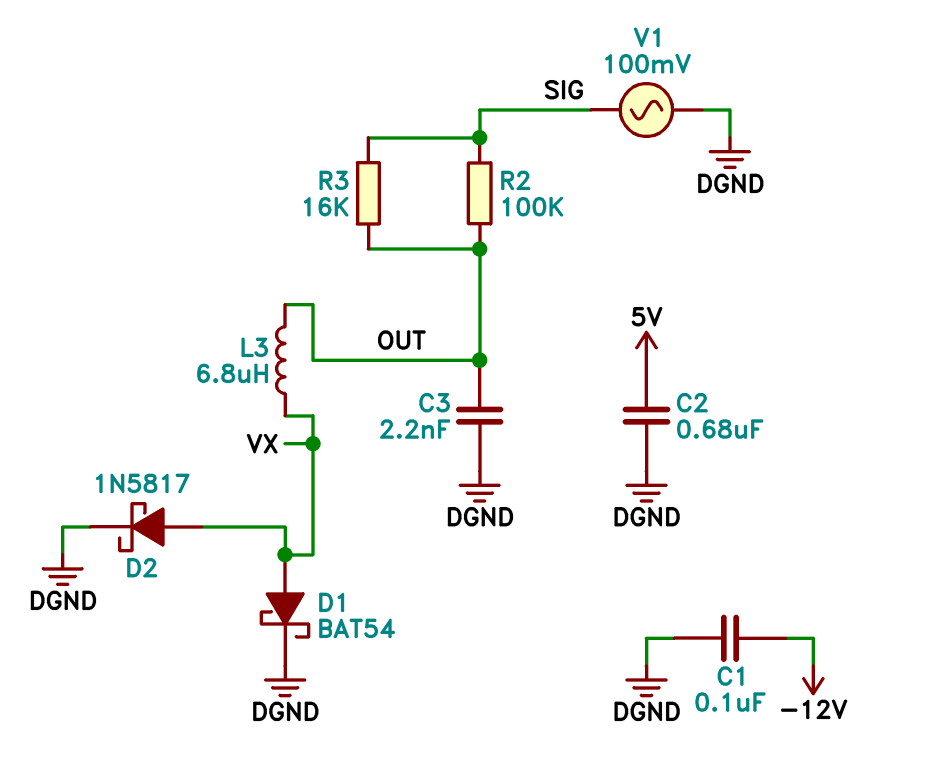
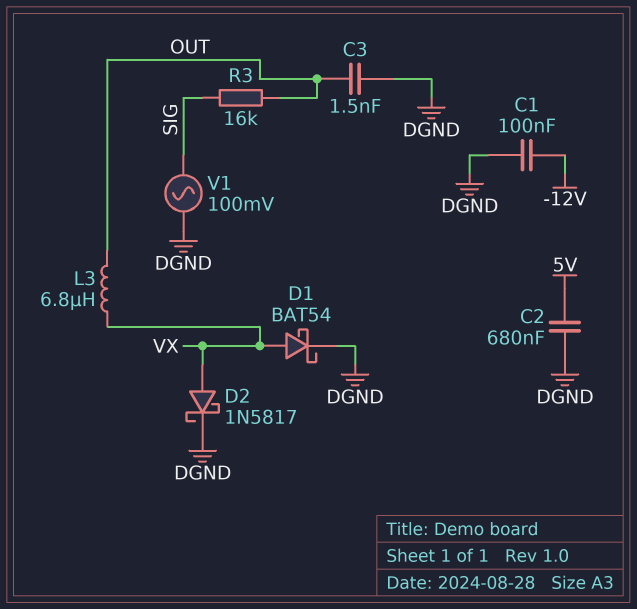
C3: 2.2nF (DGND, OUT) -> 1.5nF (DGND, OUT)
R2: 100k (OUT, SIG) -> none

